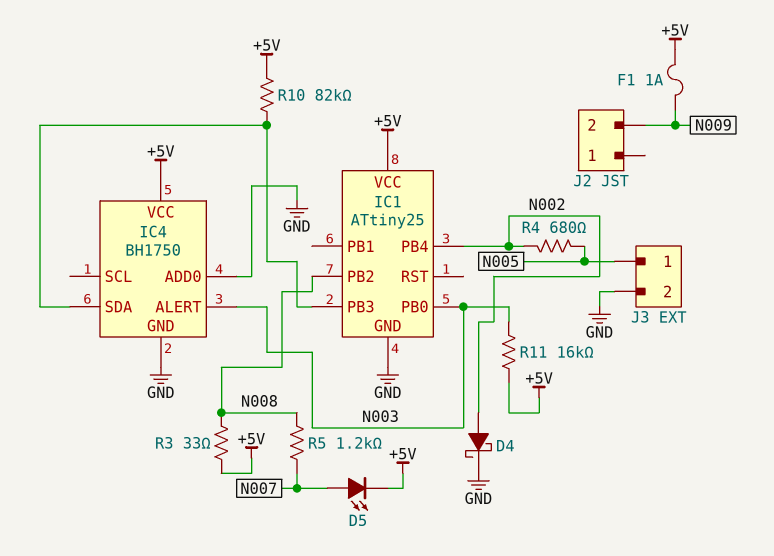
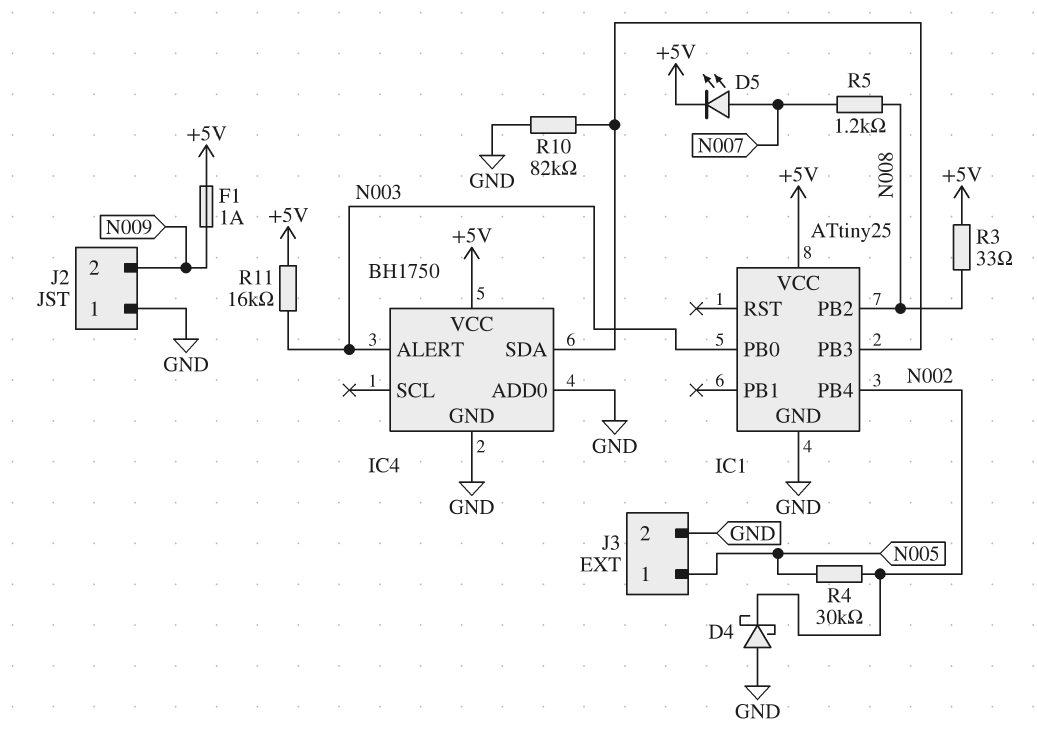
D4: schottky (A N002, K GND) -> schottky (A GND, K N002)
J2 pin 1: none -> GND
R4: 680 (N002, N005) -> 30k (N002, N005)
R10: 82k (+5V, IC1/PB3) -> 82k (GND, IC1/PB3)

